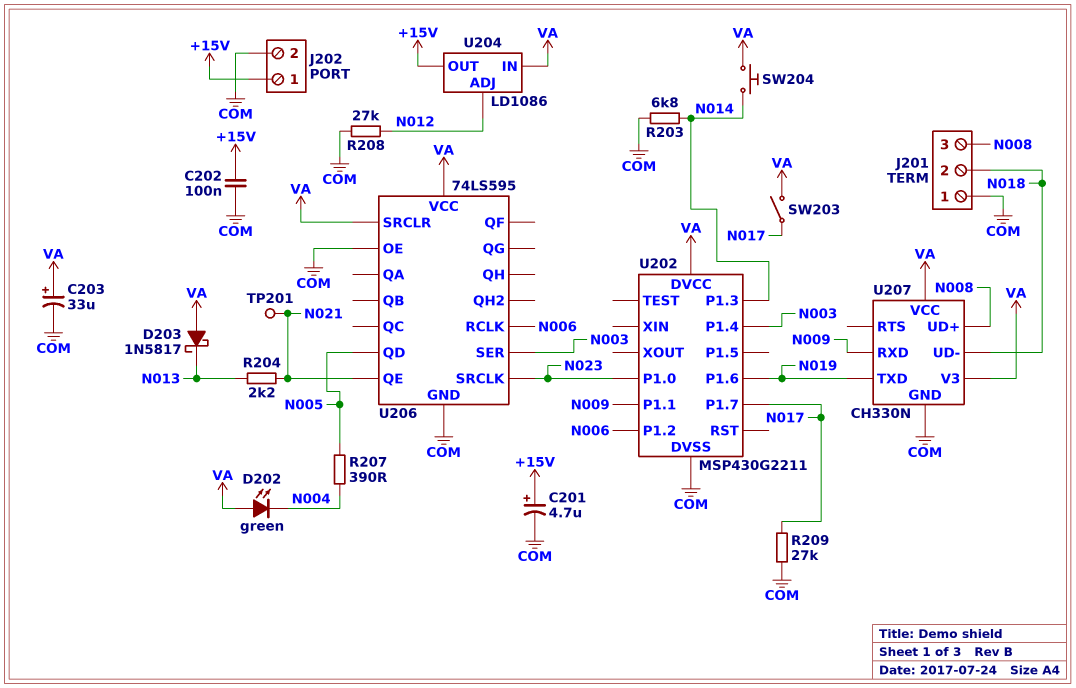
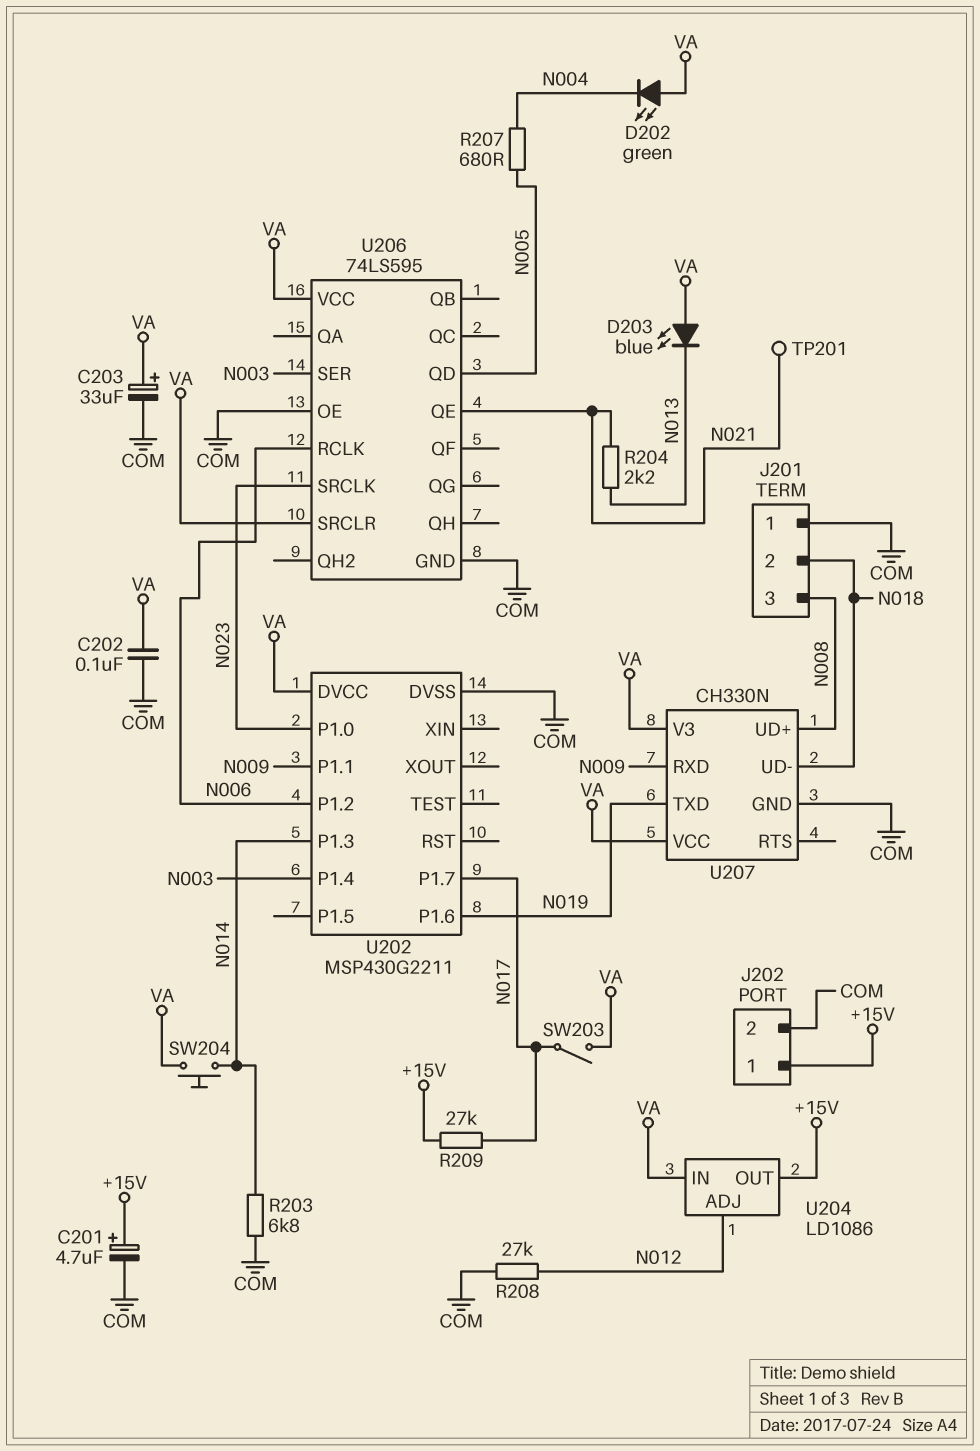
C202: 100nF (+15V, COM) -> 100nF (COM, VA)
D203: schottky 1N5817 (A VA, K N013) -> LED blue (A VA, K N013)
R207: 390 (N004, N005) -> 680 (N004, N005)
R209: 27k (COM, N017) -> 27k (+15V, N017)

